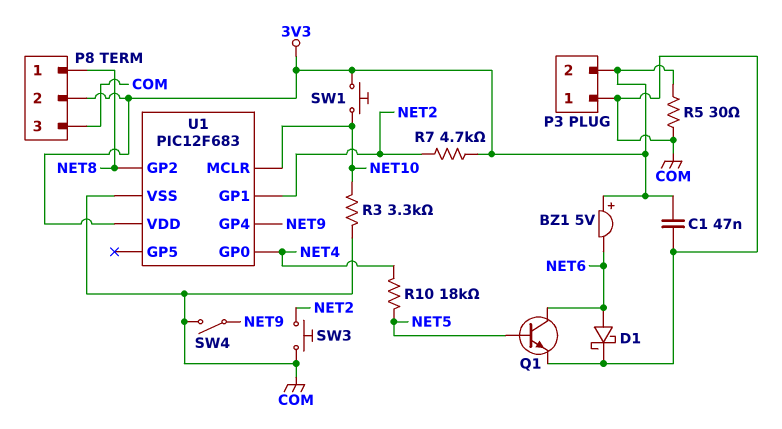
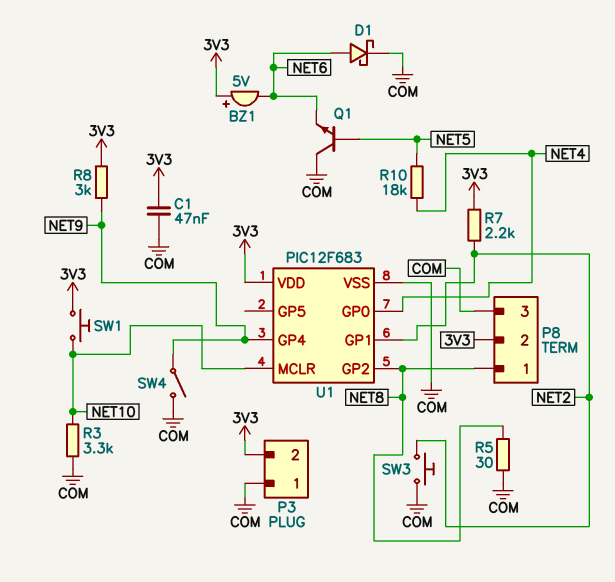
Q1: NPN (B NET5, C NET6, E COM) -> NPN (B NET5, C COM, E NET6)
R5: 30 (3V3, COM) -> 30 (COM, NET8)
R7: 4.7k (3V3, NET2) -> 2.2k (3V3, NET2)
R8: none -> 3k (3V3, NET9)

